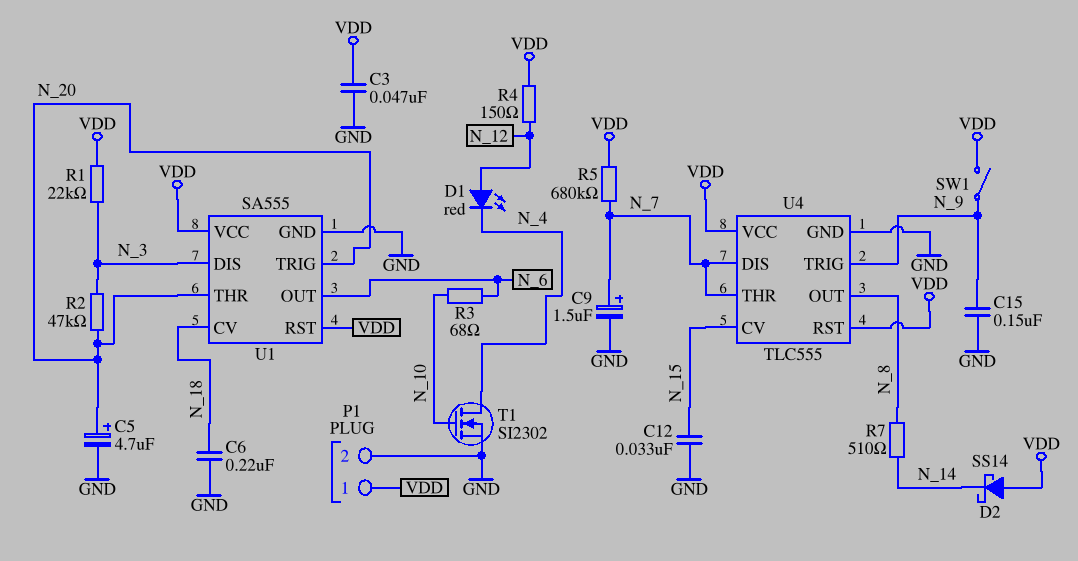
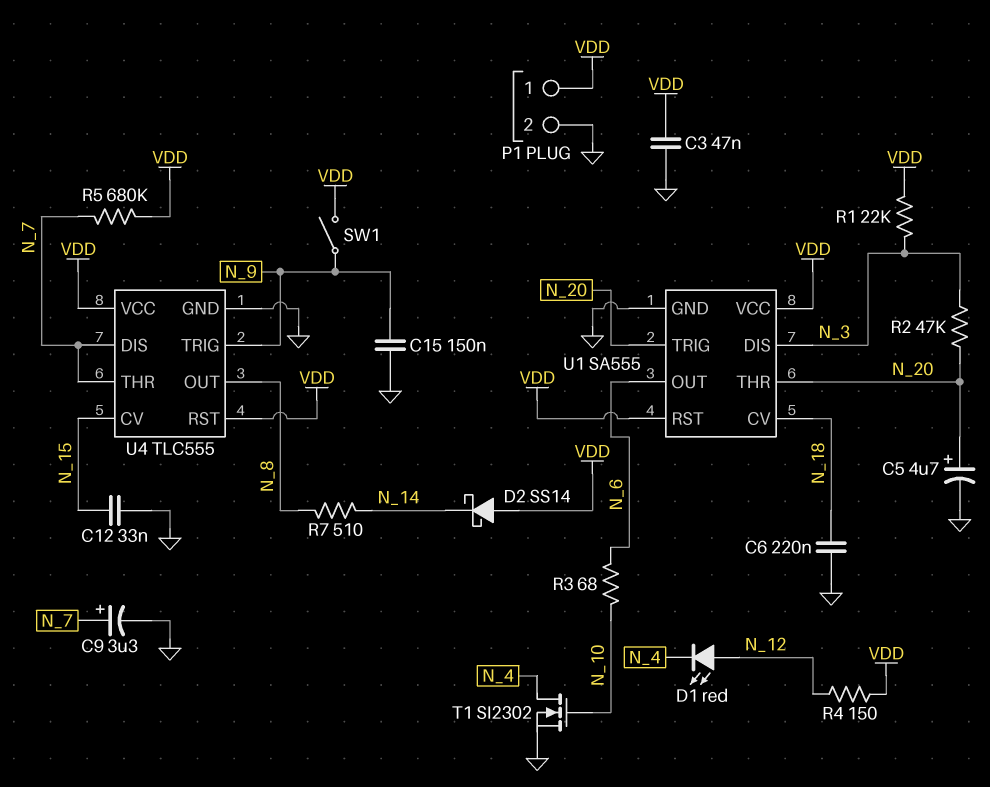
C9: 1.5uF (plus N_7, minus GND) -> 3.3uF (plus N_7, minus GND)

